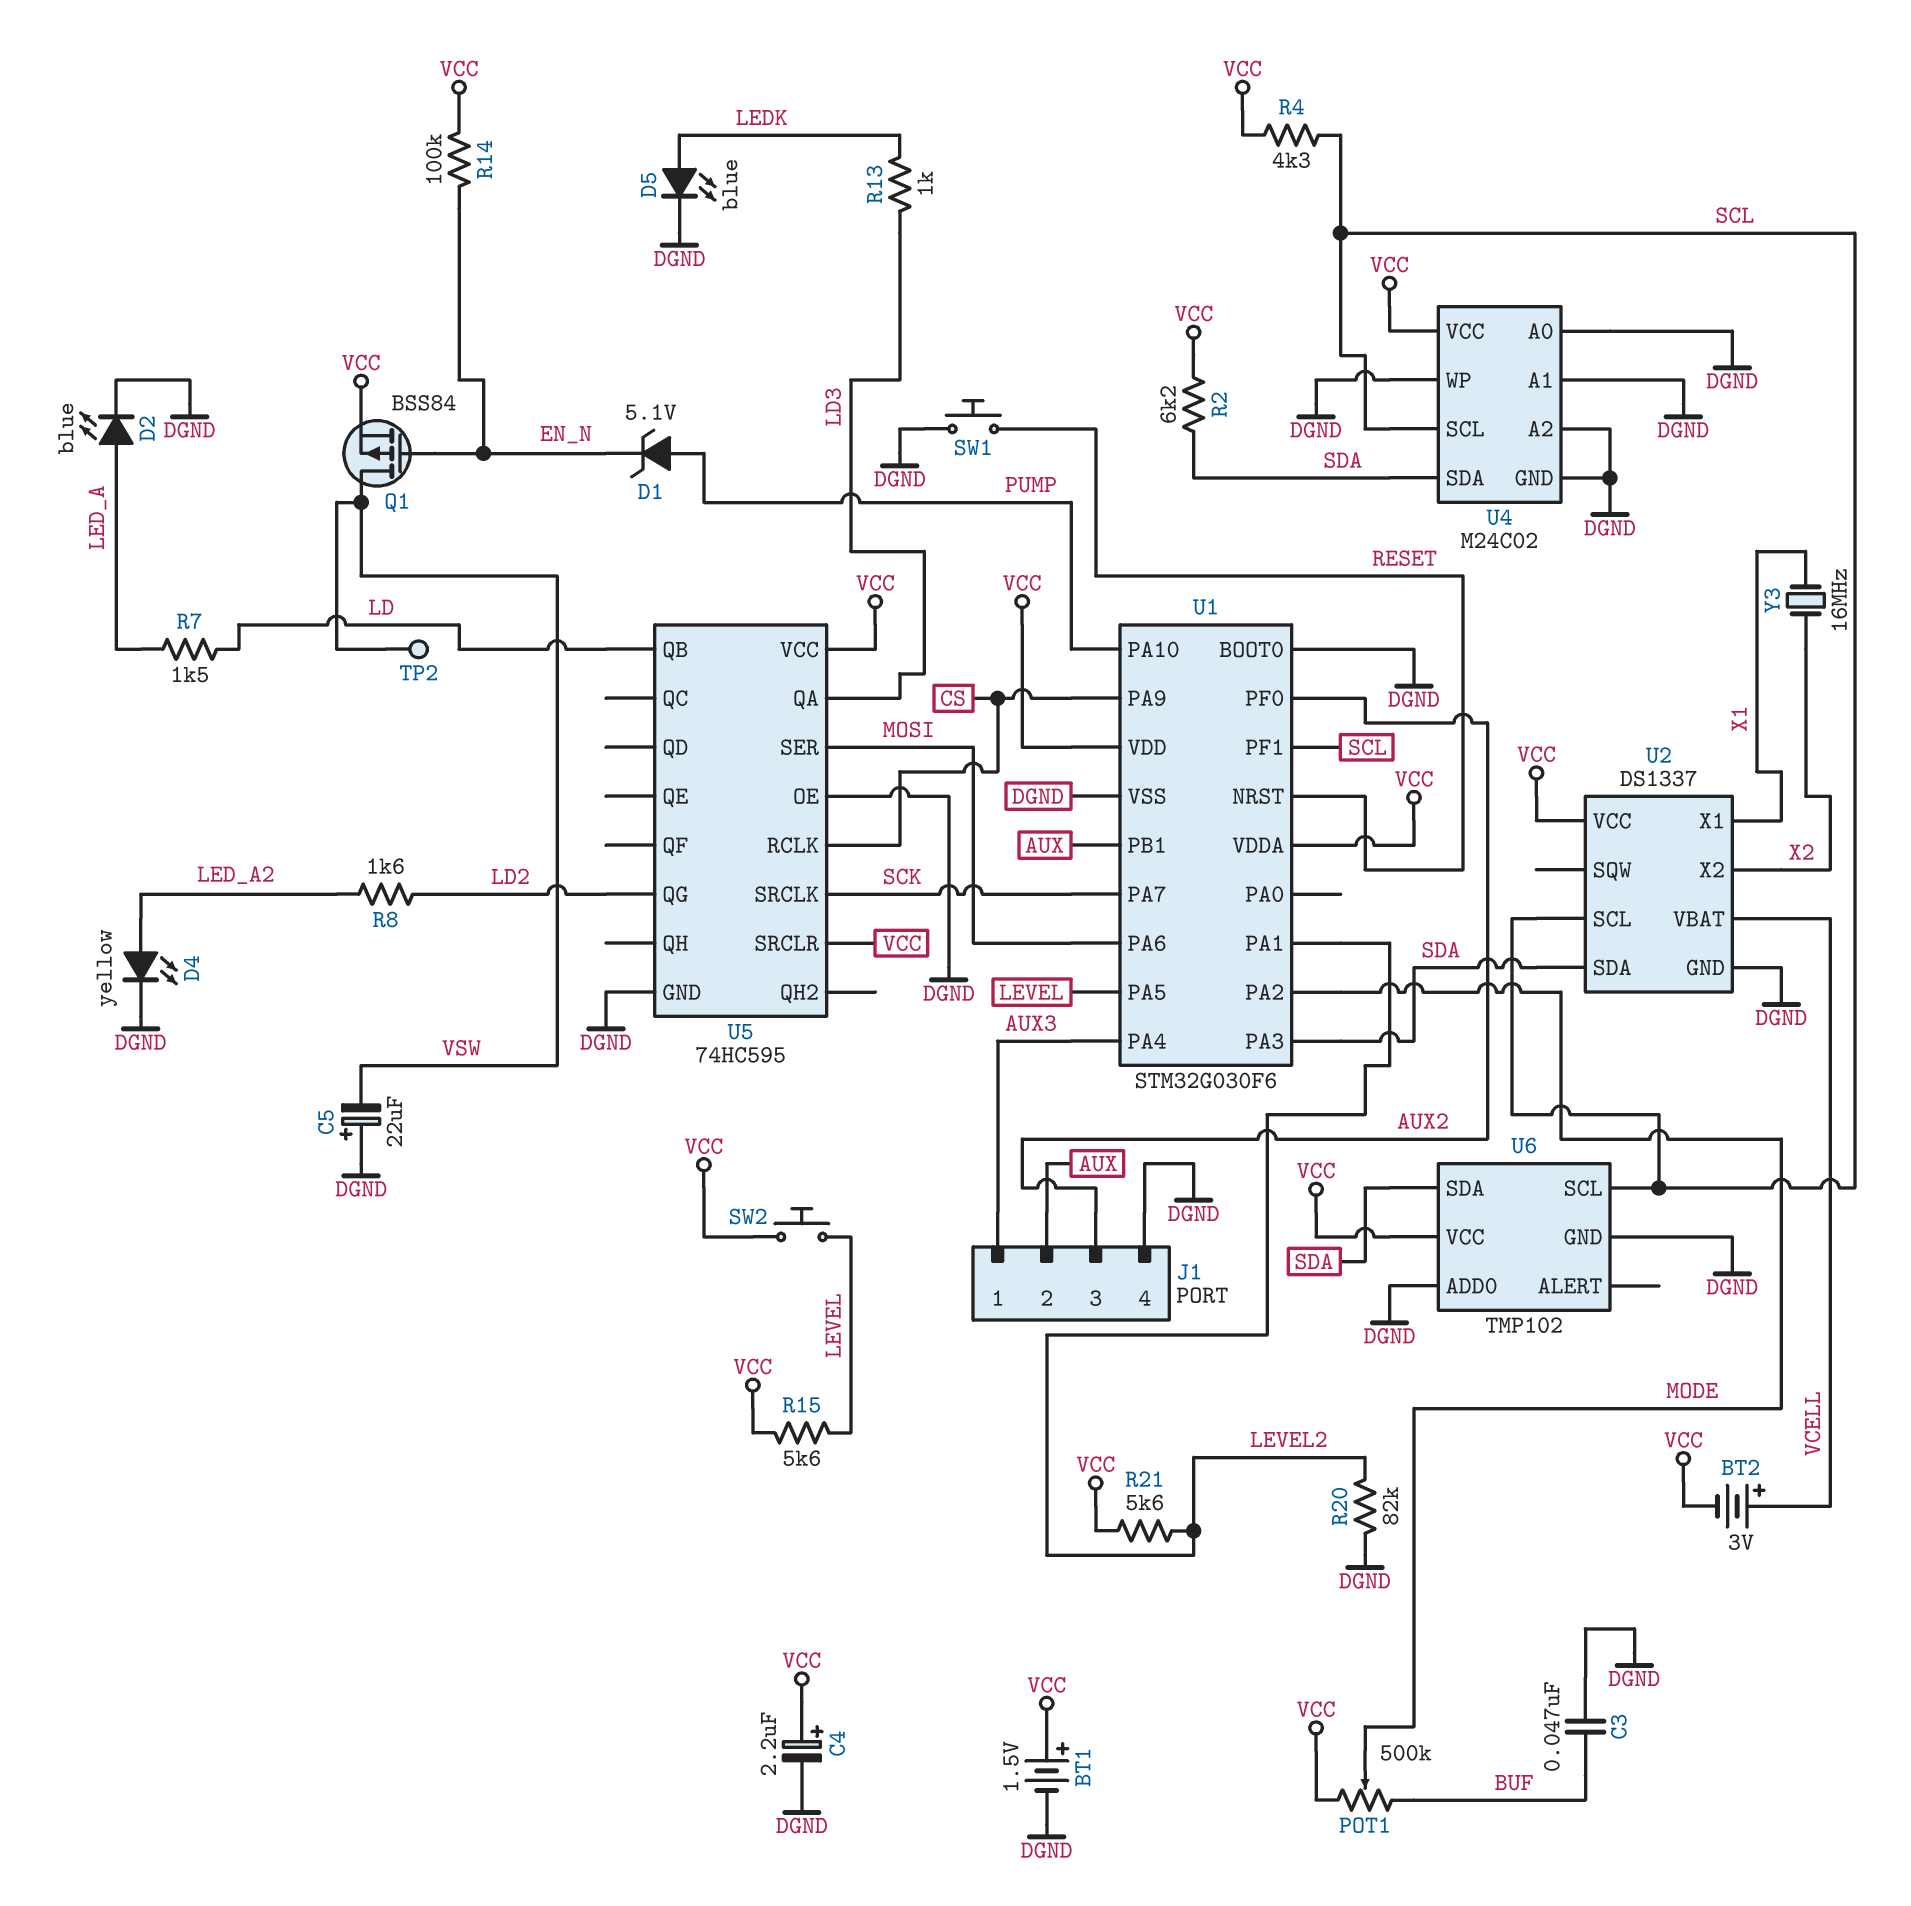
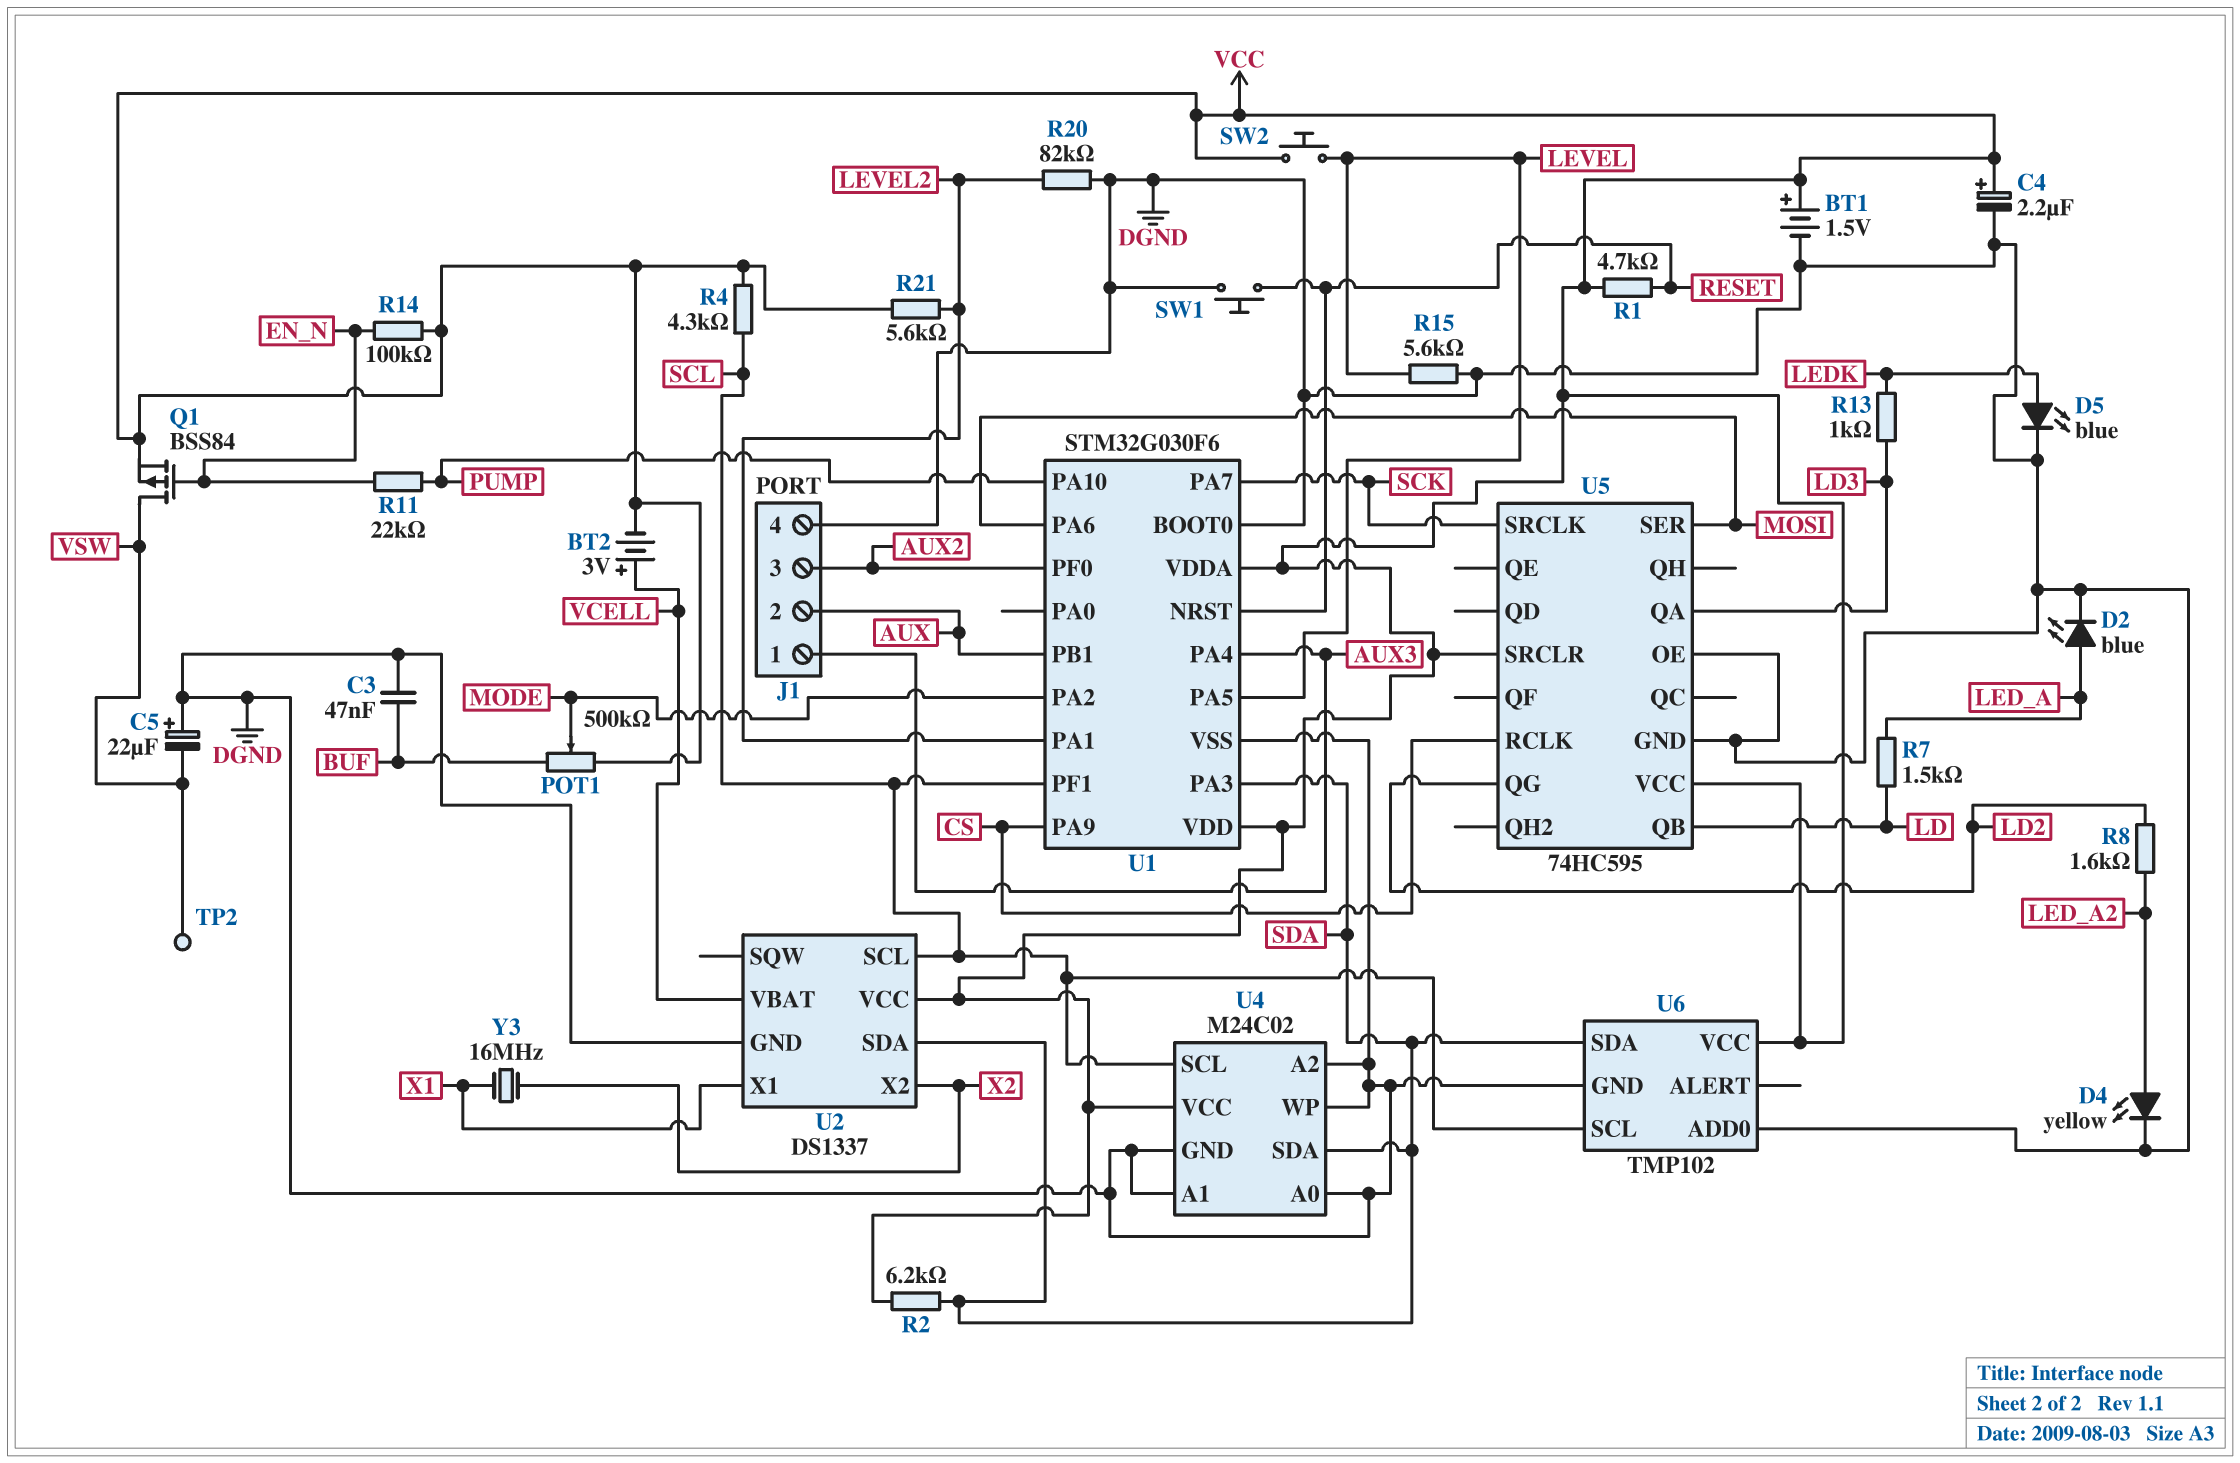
D1: zener 5.1V (A PUMP, K EN_N) -> none
R1: none -> 4.7k (RESET, VCC)
R11: none -> 22k (EN_N, PUMP)
R15: 5.6k (LEVEL, VCC) -> 5.6k (DGND, LEVEL)

